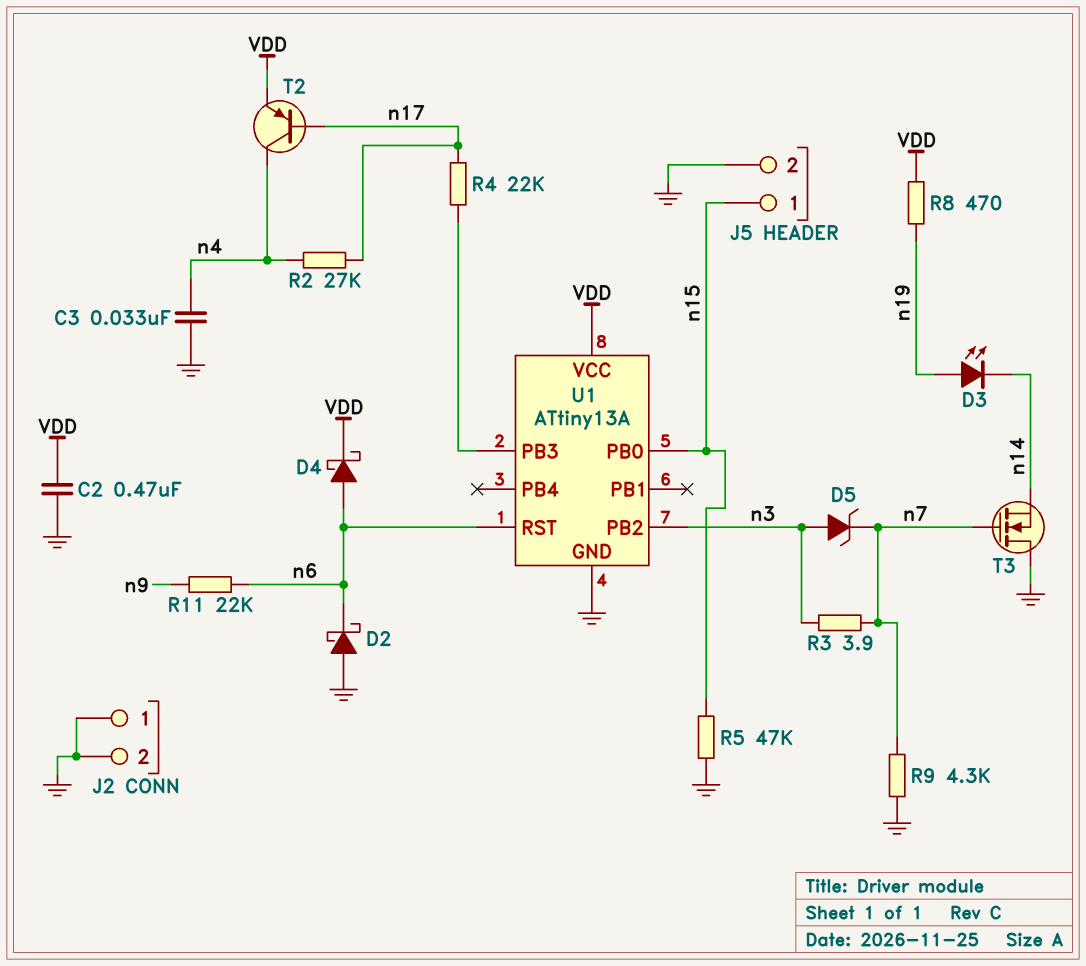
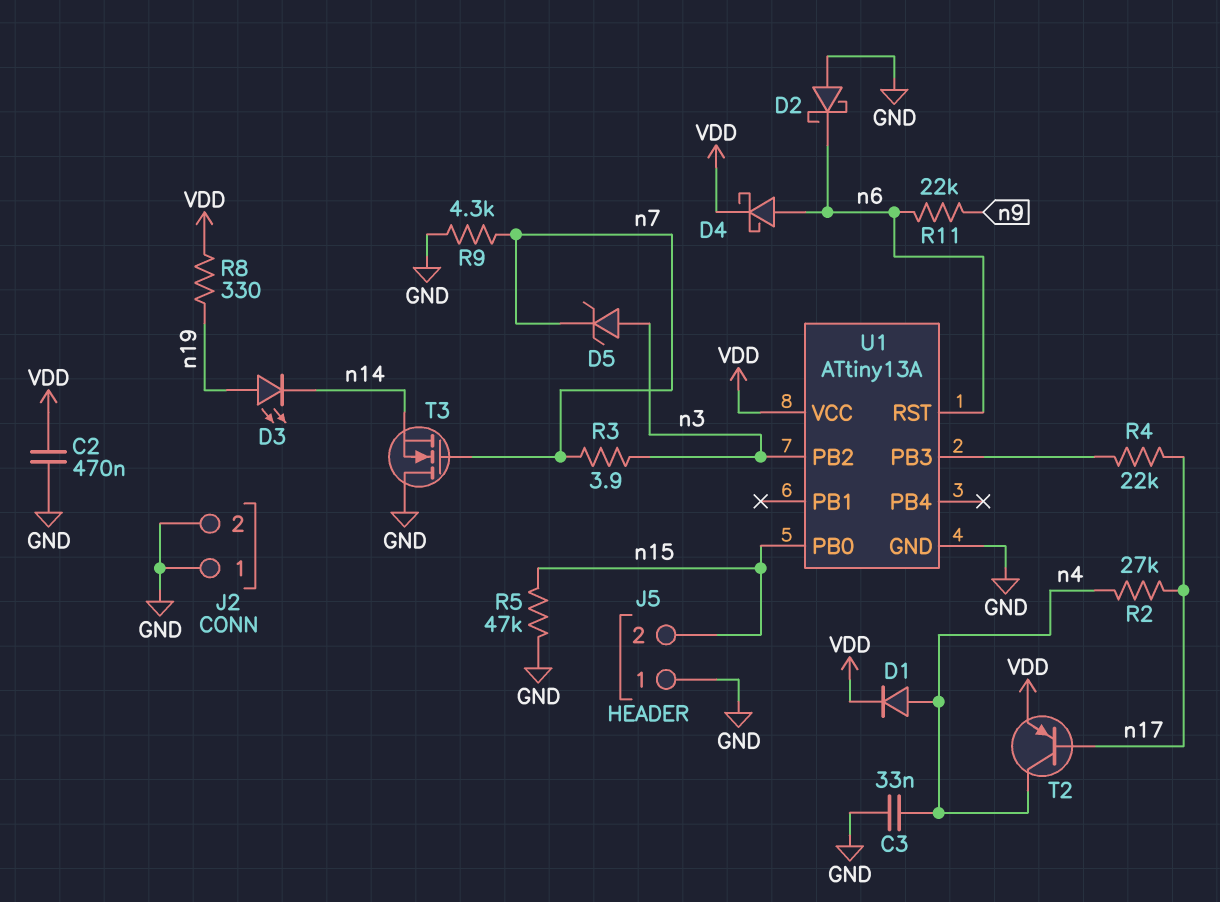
D1: none -> diode (A n4, K VDD)
J5 pin 1: n15 -> GND
J5 pin 2: GND -> n15
R8: 470 (VDD, n19) -> 330 (VDD, n19)

